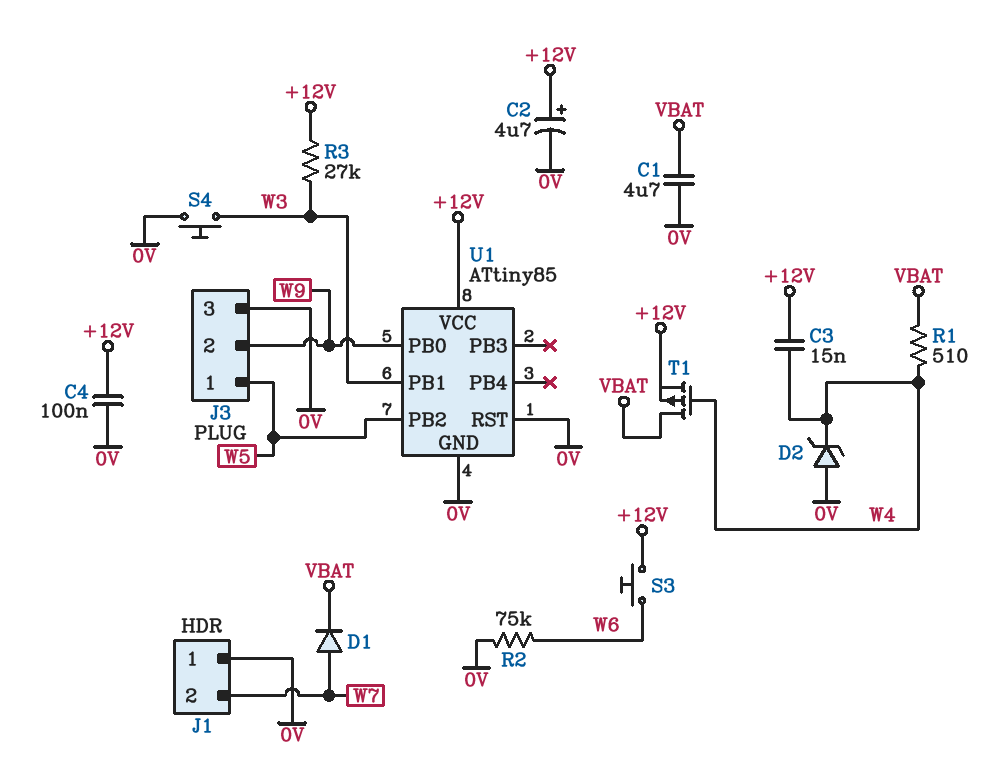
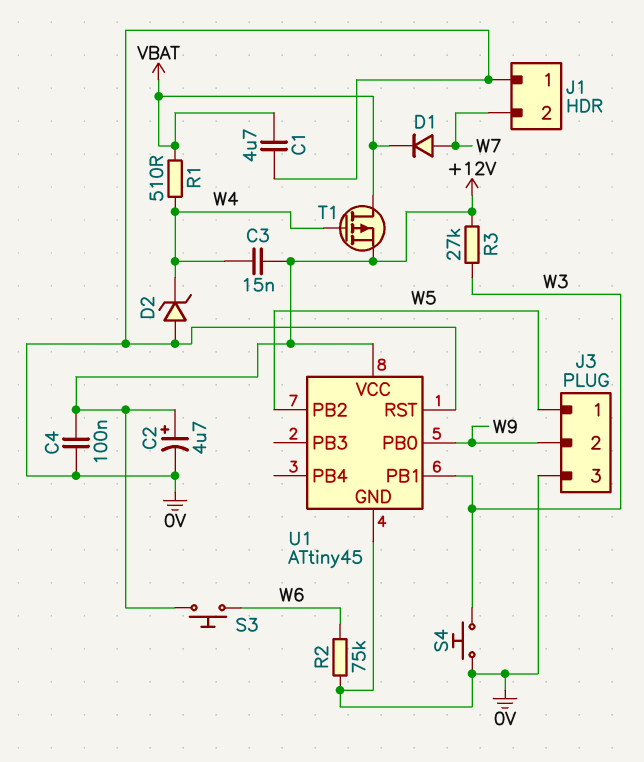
U1: ATtiny85 -> ATtiny45

